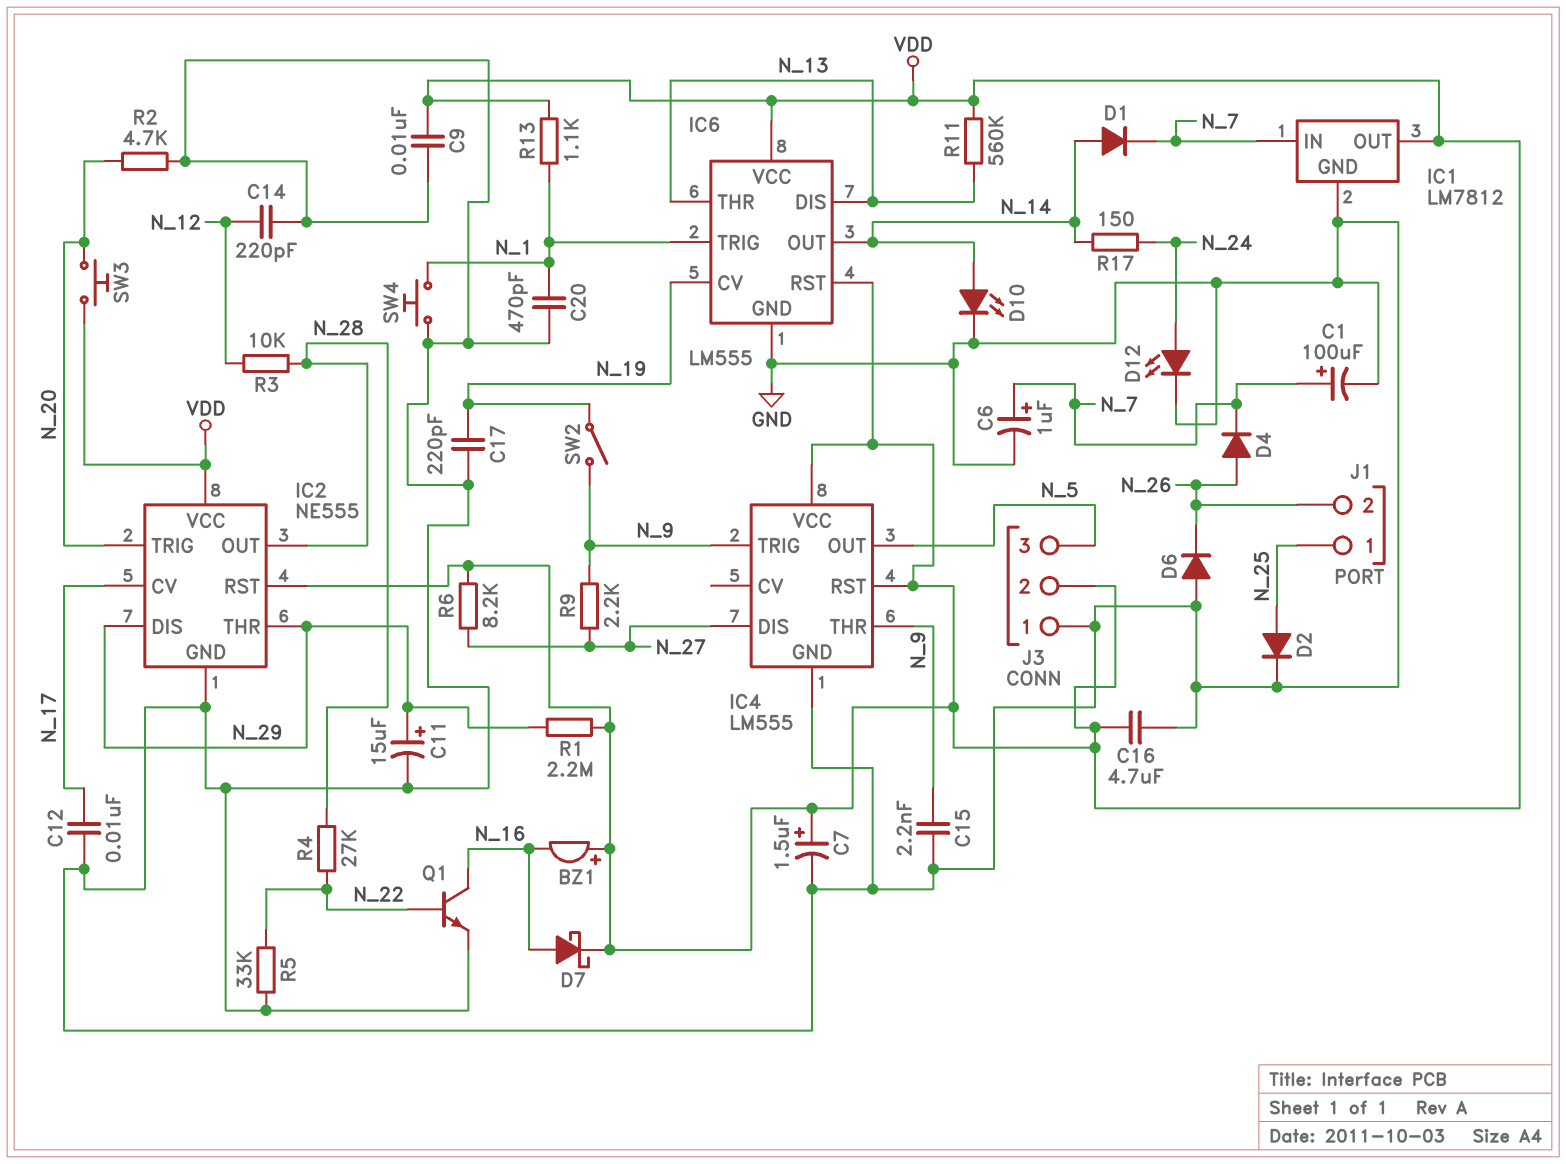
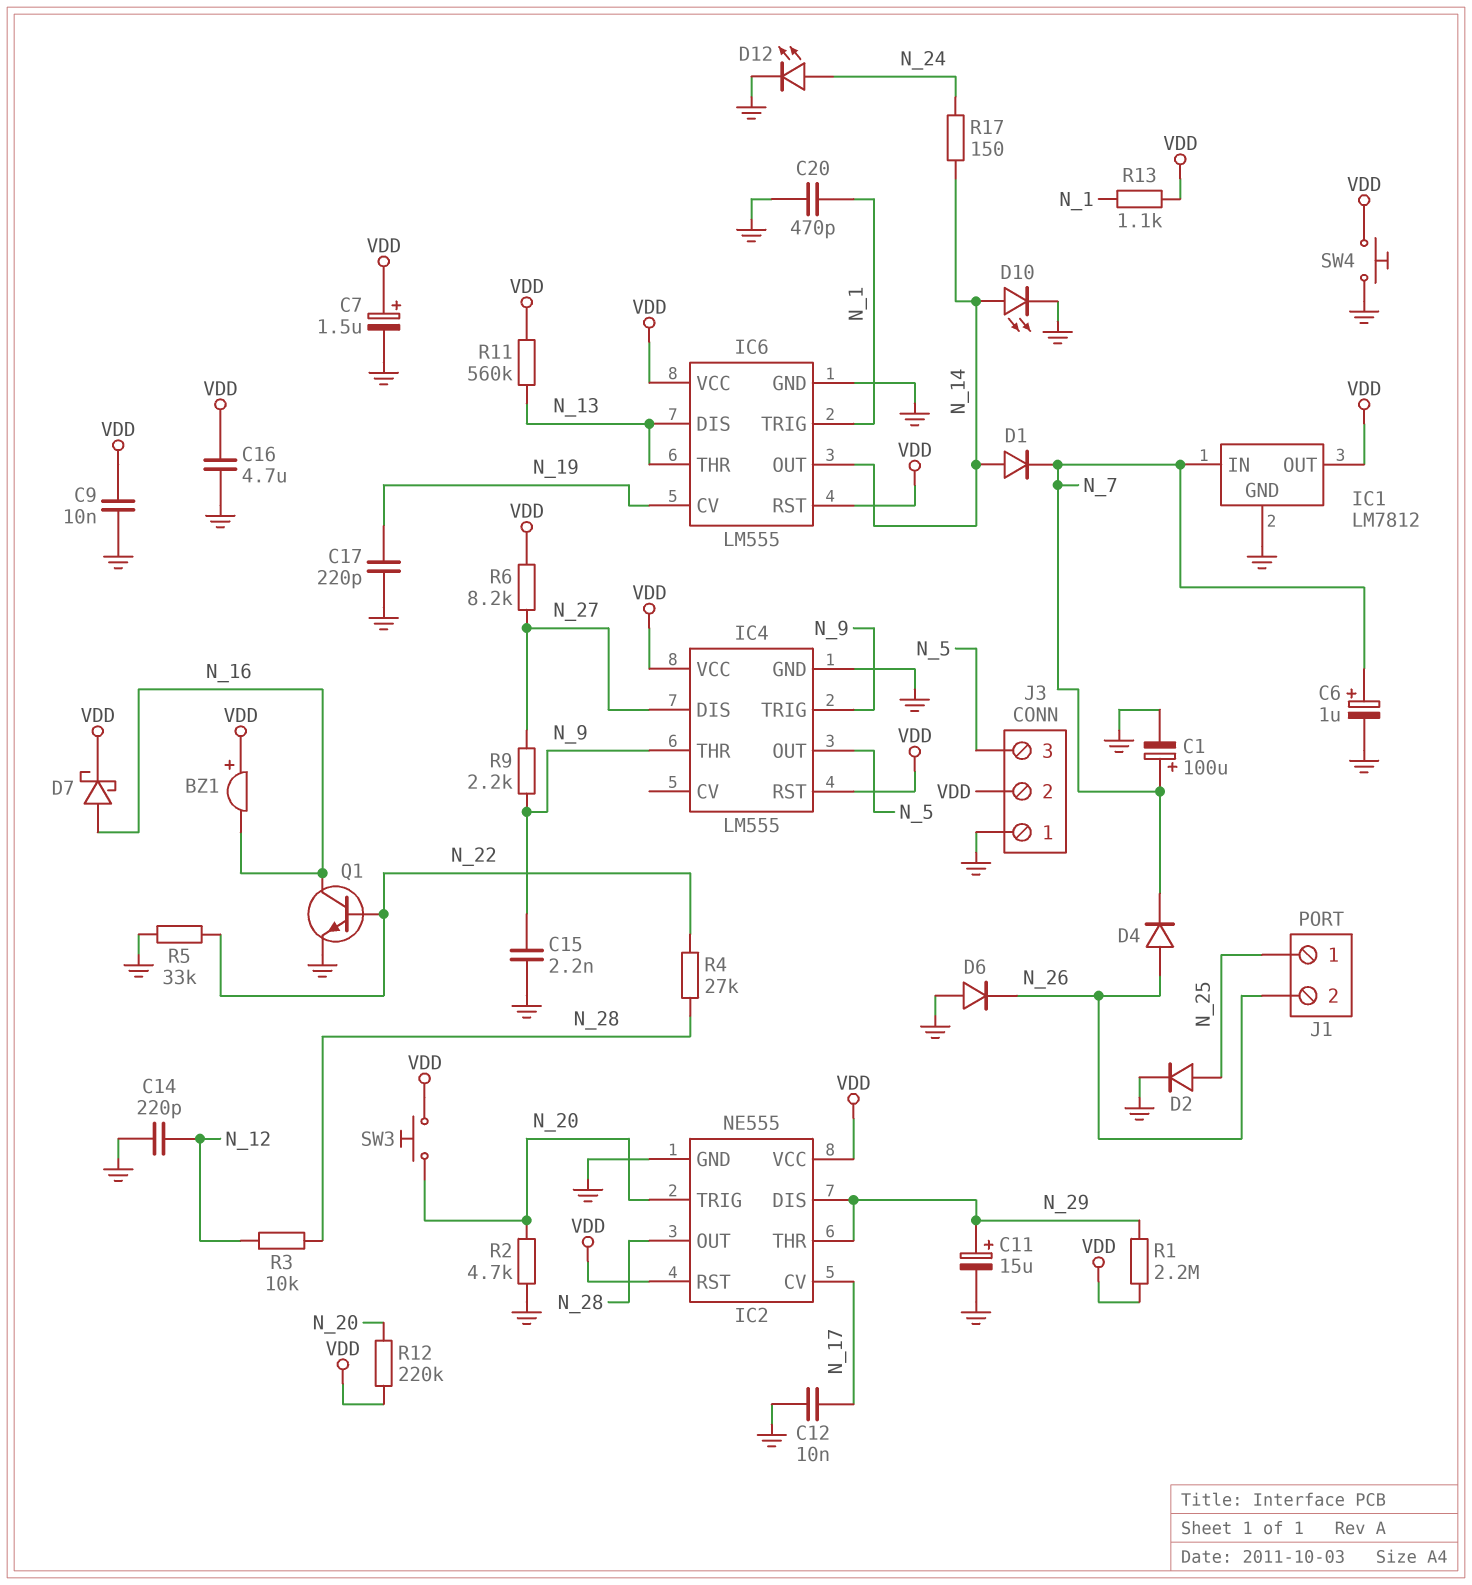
R12: none -> 220k (N_20, VDD)
SW2: switch (N_9, N_19) -> none
SW4: button (GND, N_1) -> button (GND, VDD)

